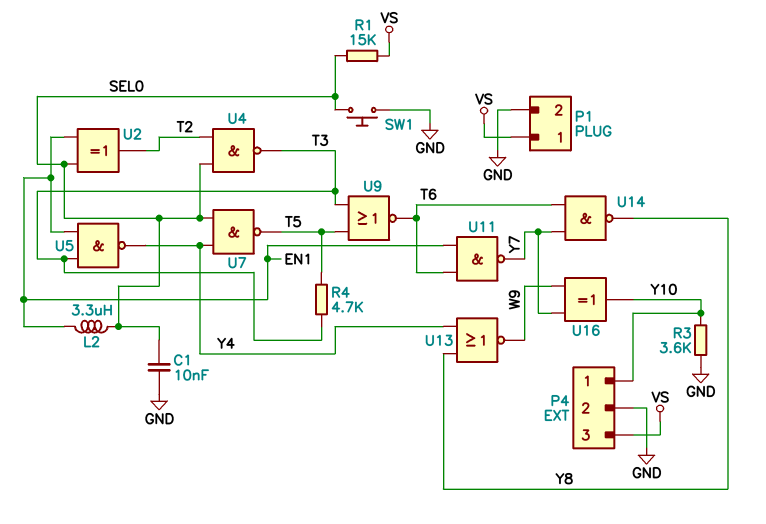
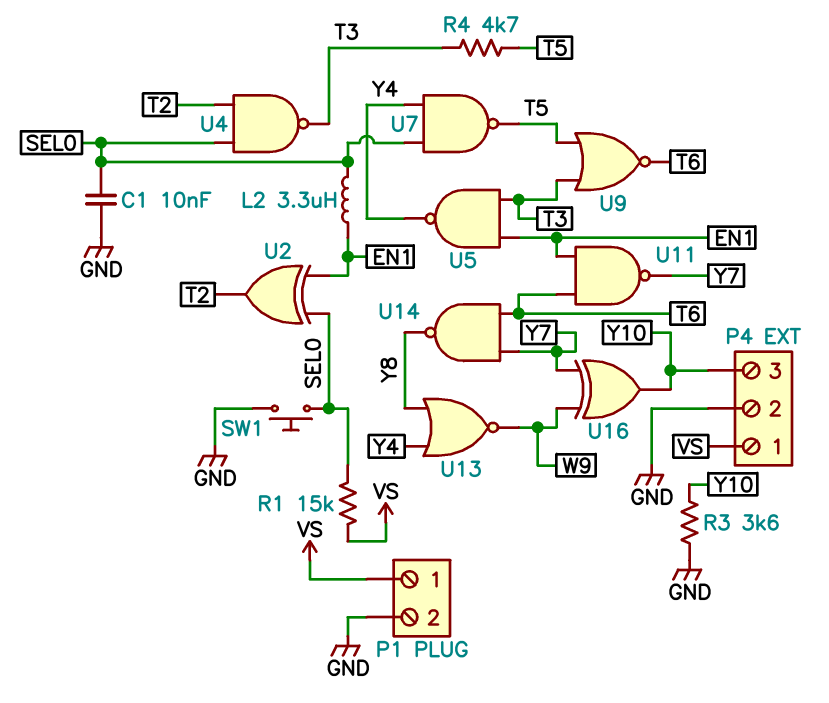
P4 pin 1: Y10 -> VS
P4 pin 3: VS -> Y10

